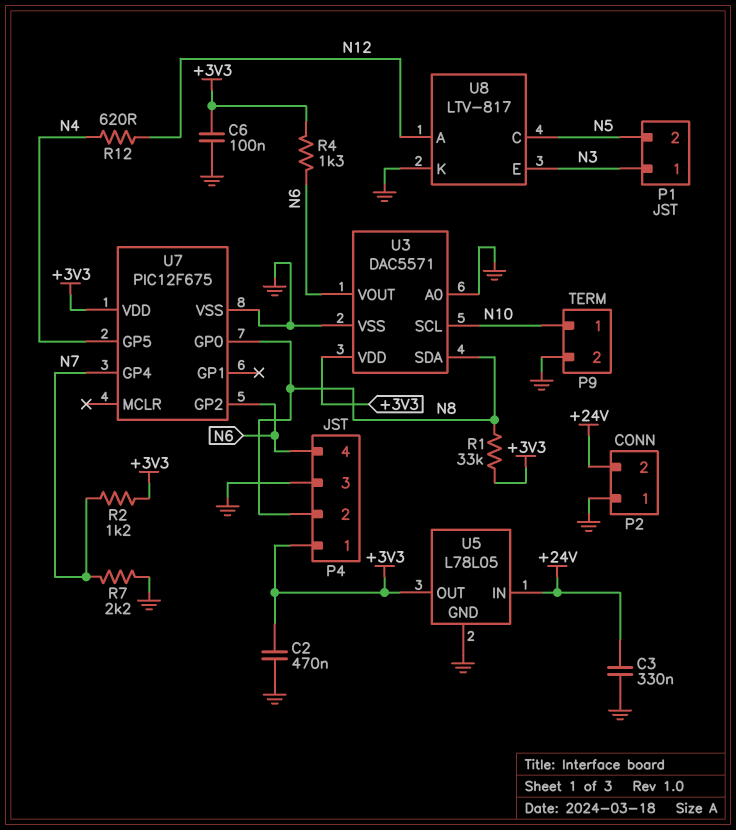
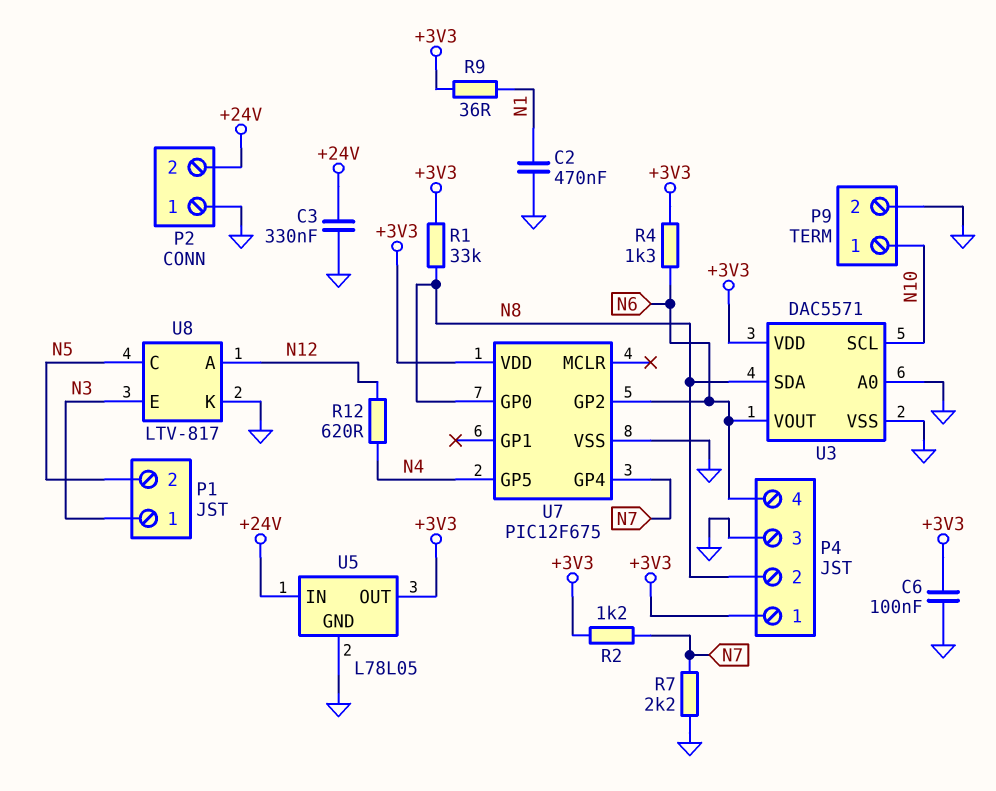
C2: 470nF (+3V3, GND) -> 470nF (GND, N1)
R9: none -> 36 (+3V3, N1)

